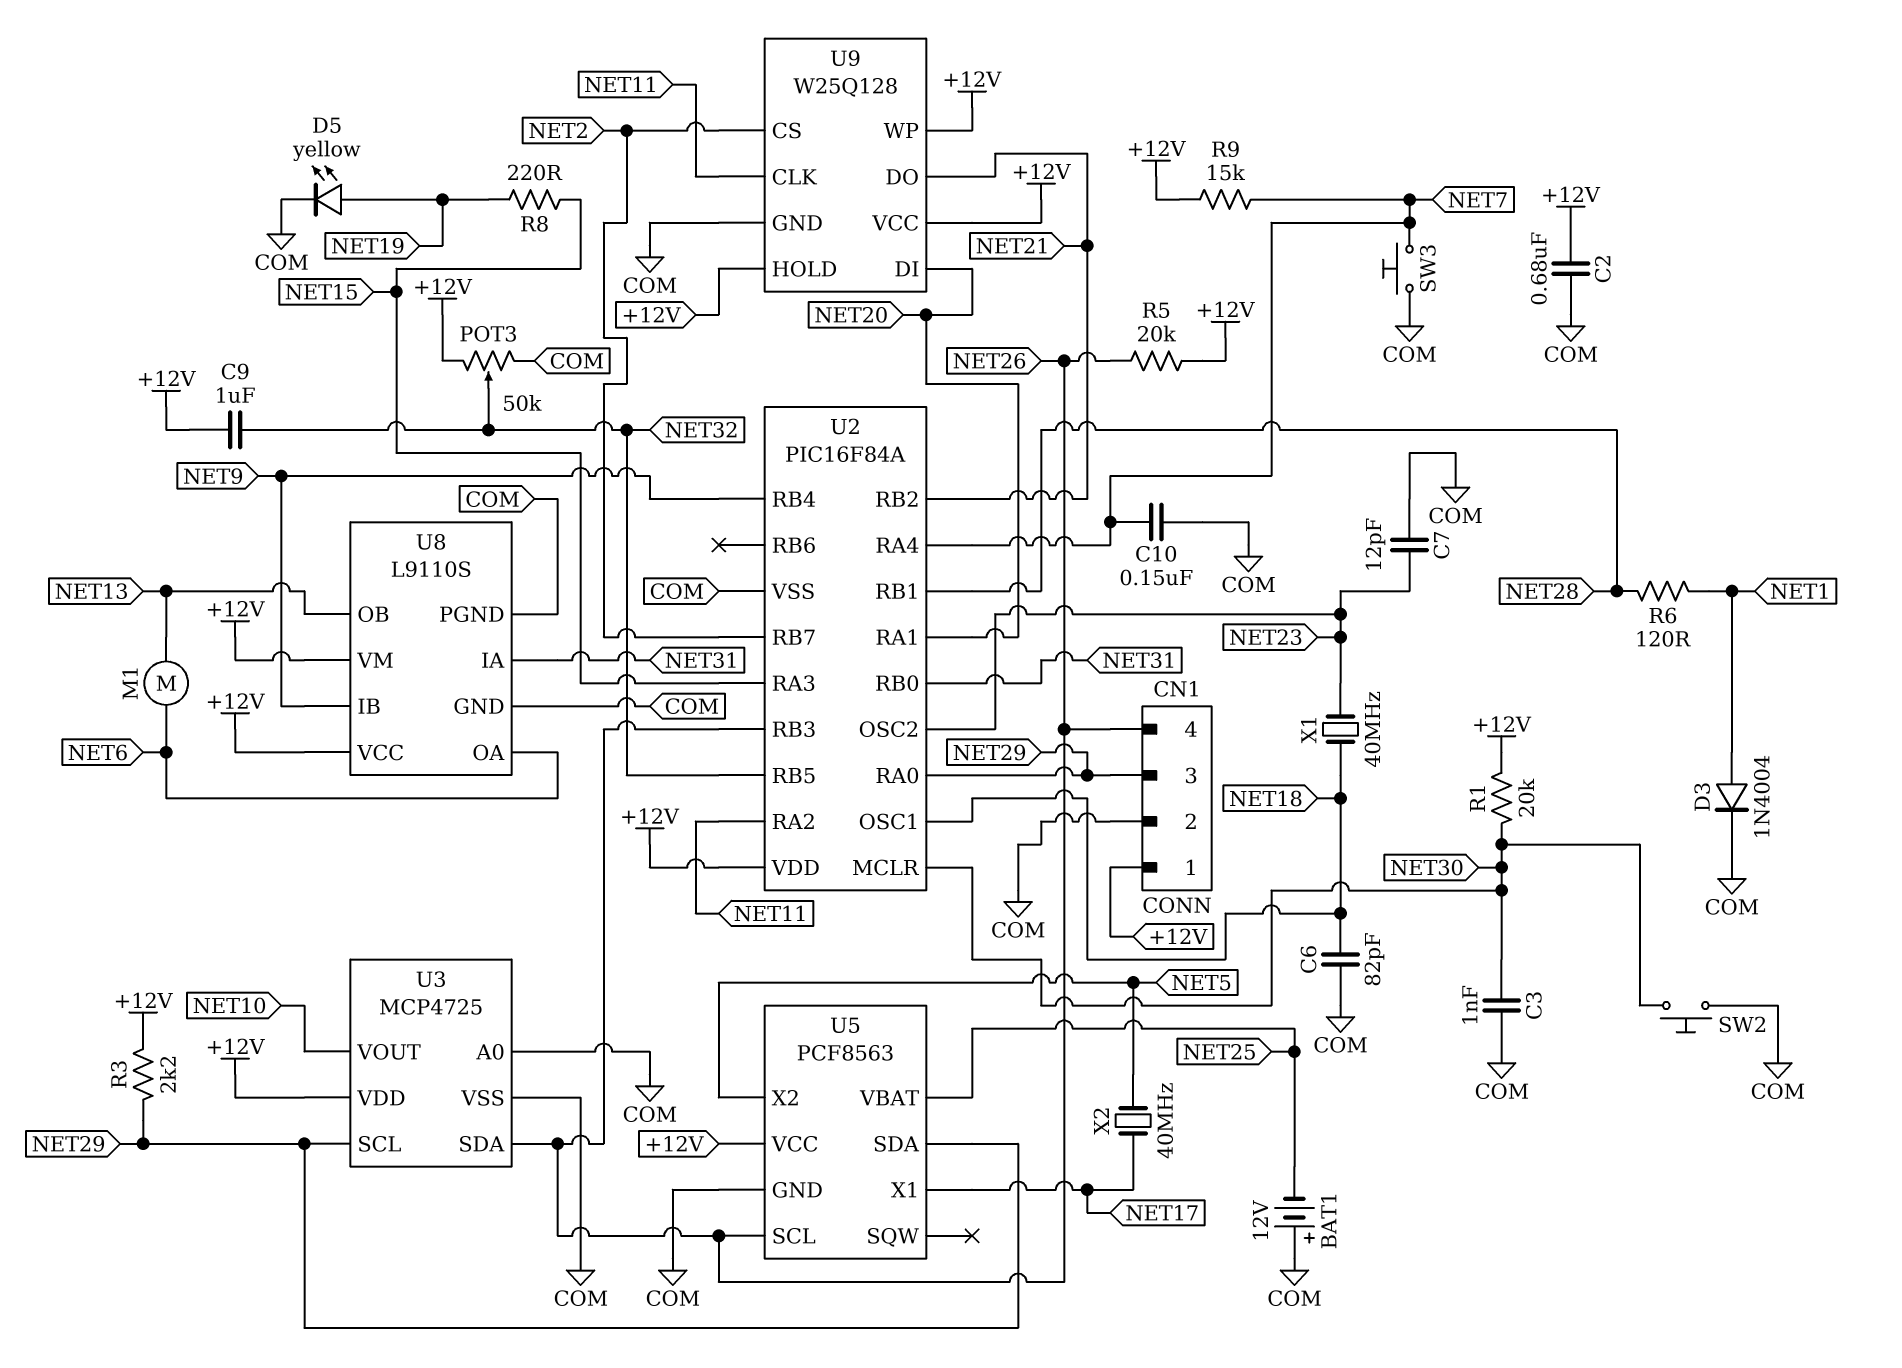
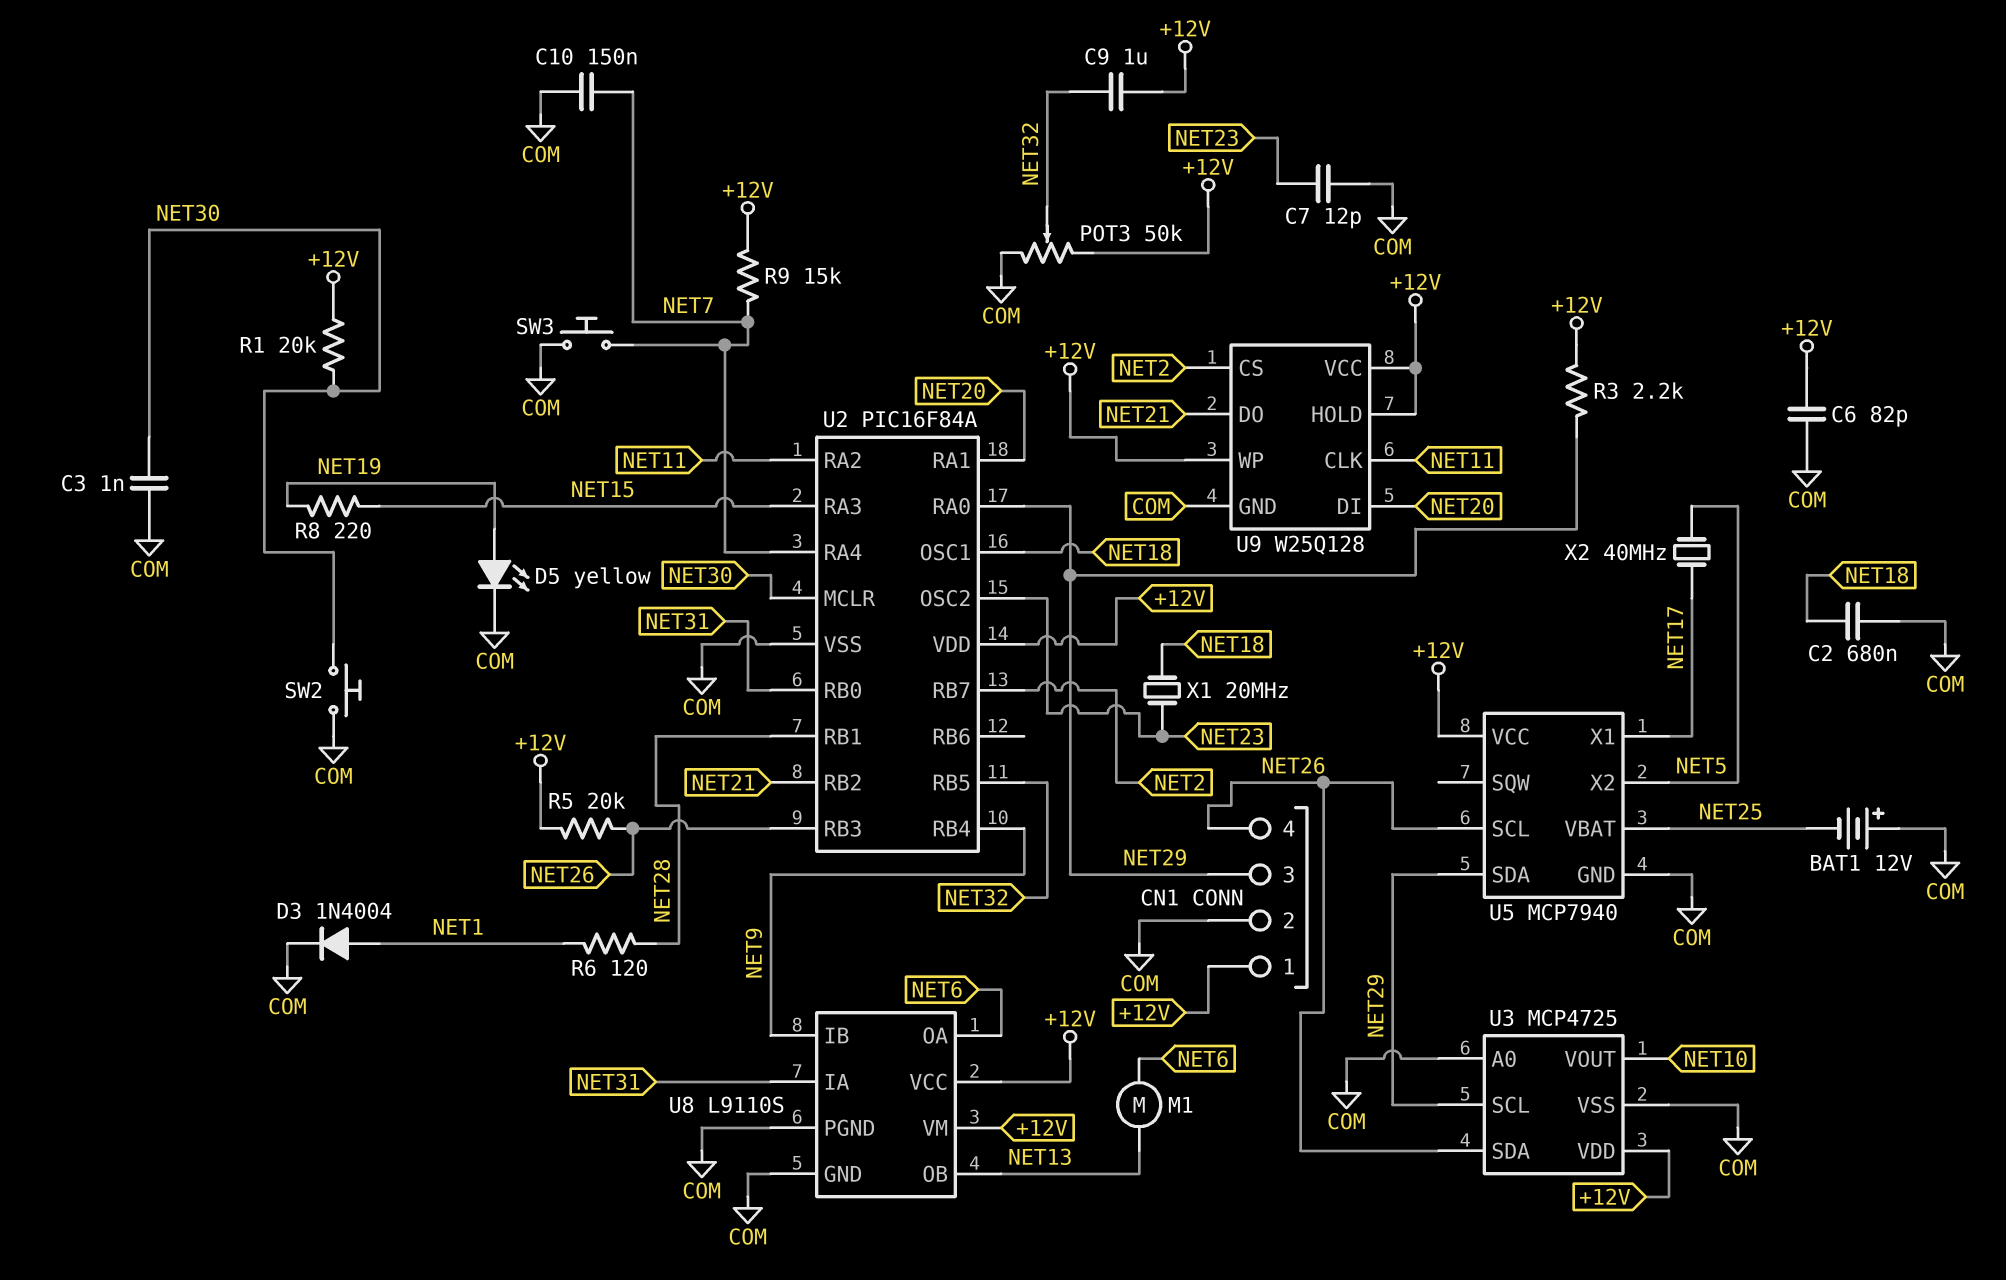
C2: 680nF (+12V, COM) -> 680nF (COM, NET18)
C6: 82pF (COM, NET18) -> 82pF (+12V, COM)
U5: PCF8563 -> MCP7940
X1: 40MHz (NET18, NET23) -> 20MHz (NET18, NET23)

